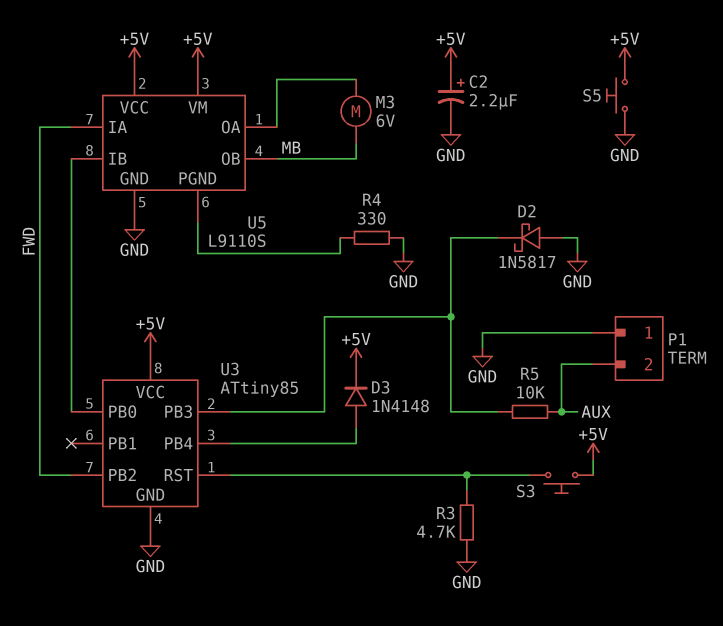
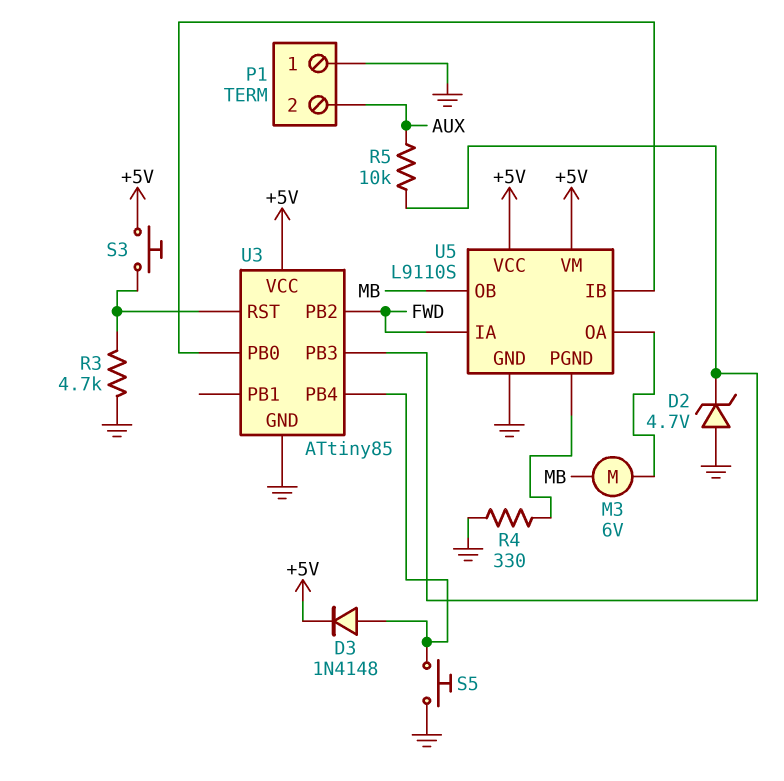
C2: 2.2uF (plus +5V, minus GND) -> none
D2: schottky 1N5817 (A GND, K U3/PB3) -> zener 4.7V (A GND, K U3/PB3)
S5: button (+5V, GND) -> button (GND, U3/PB4)

